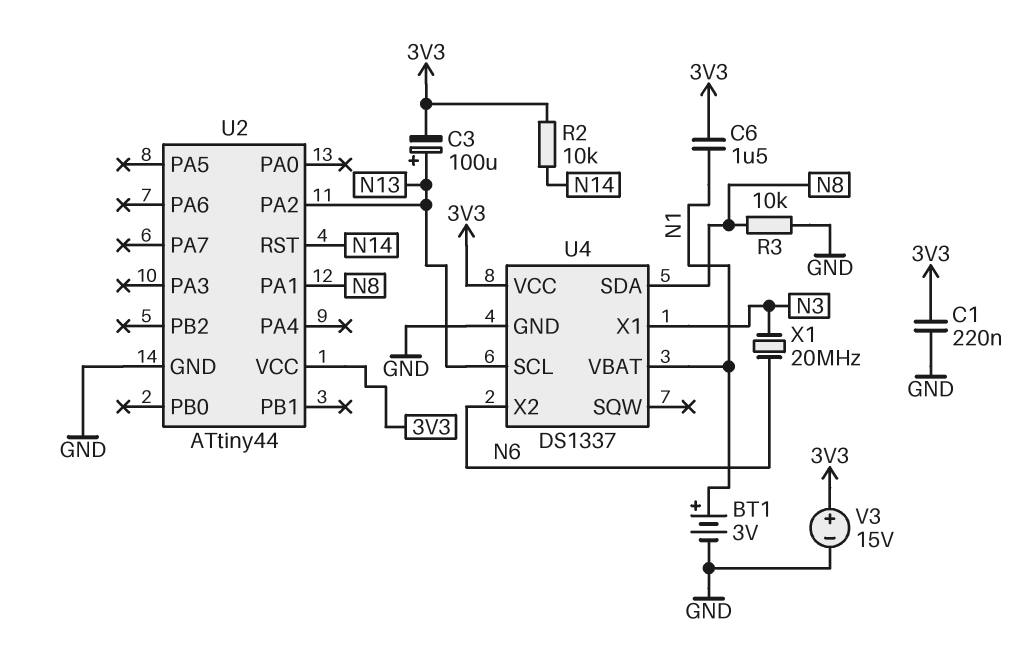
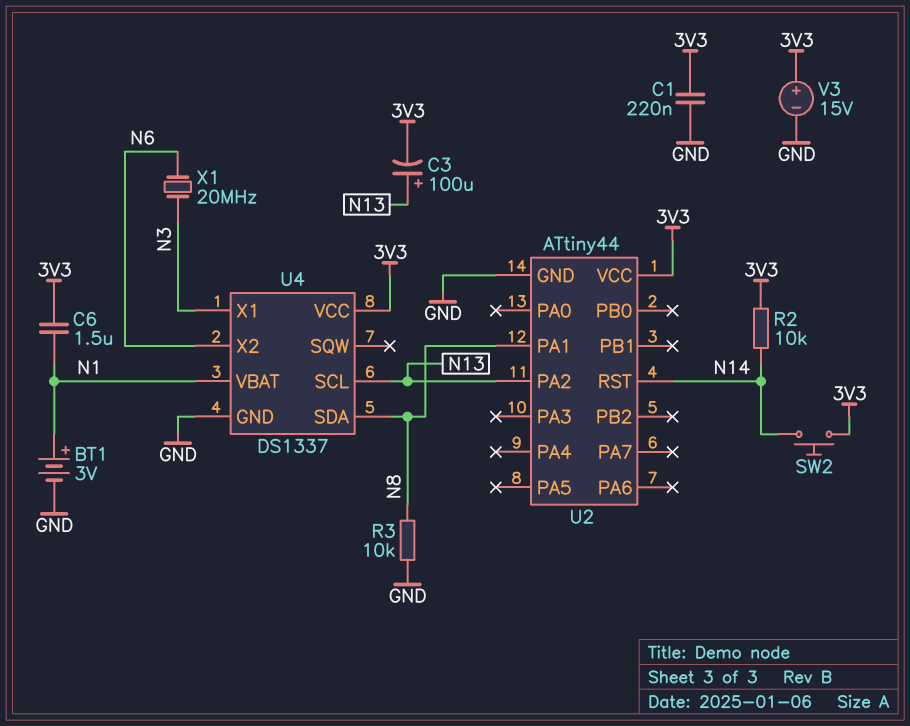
SW2: none -> button (3V3, N14)

